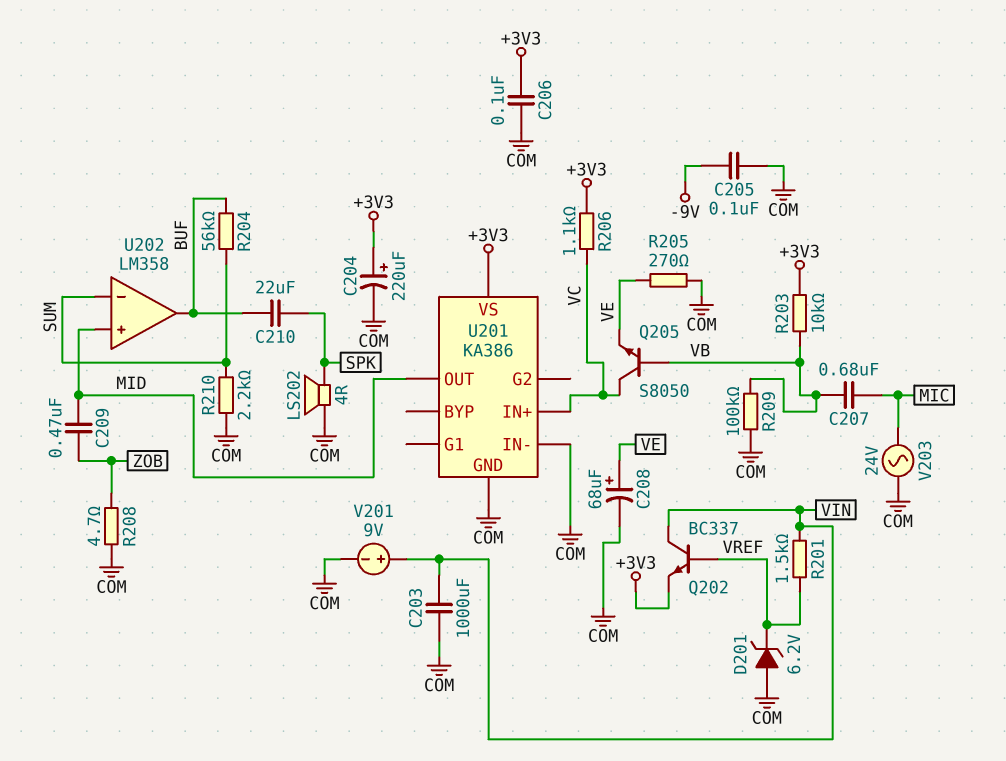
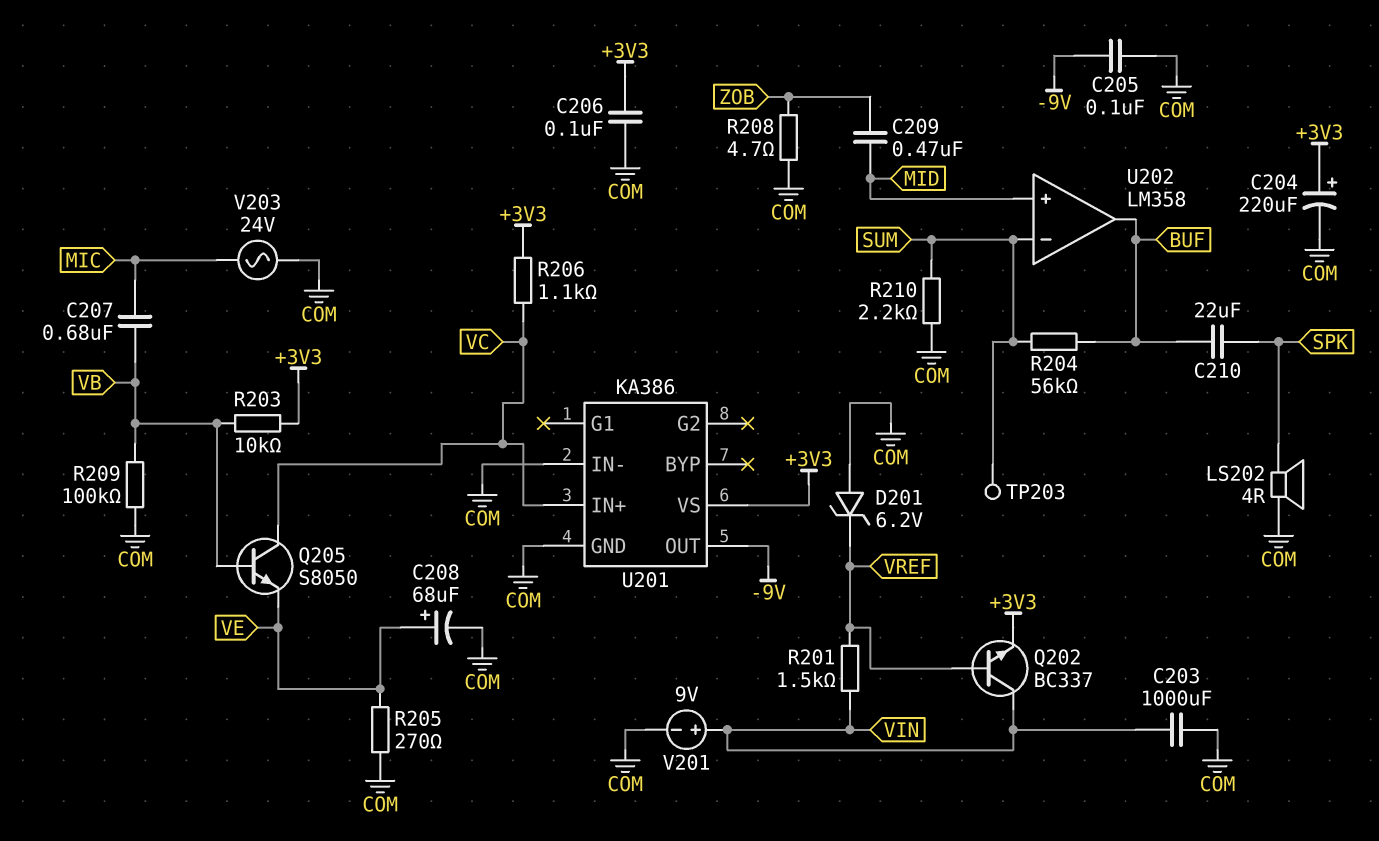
TP203: none -> test point (SUM)
U201 pin OUT: MID -> -9V

